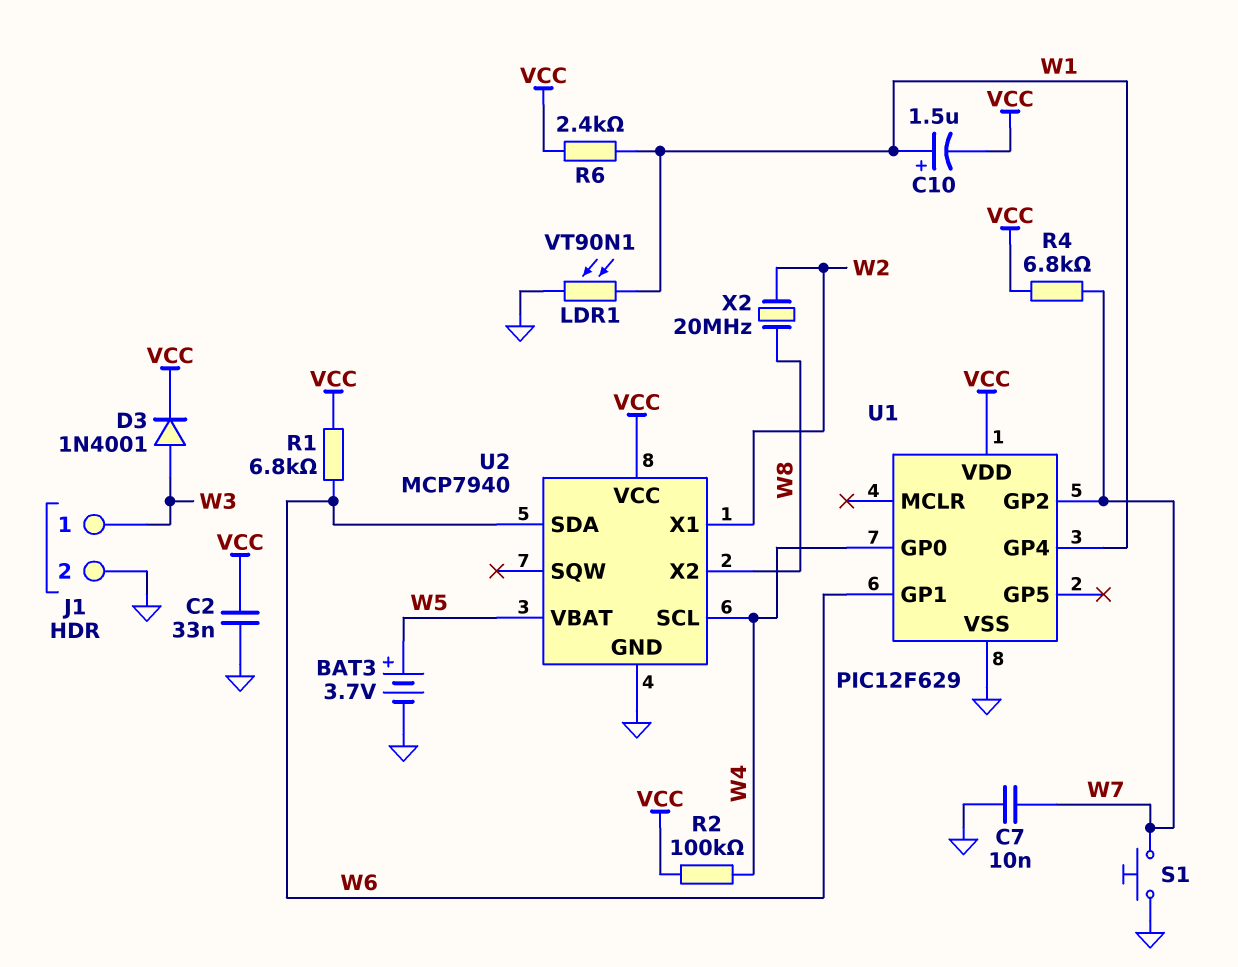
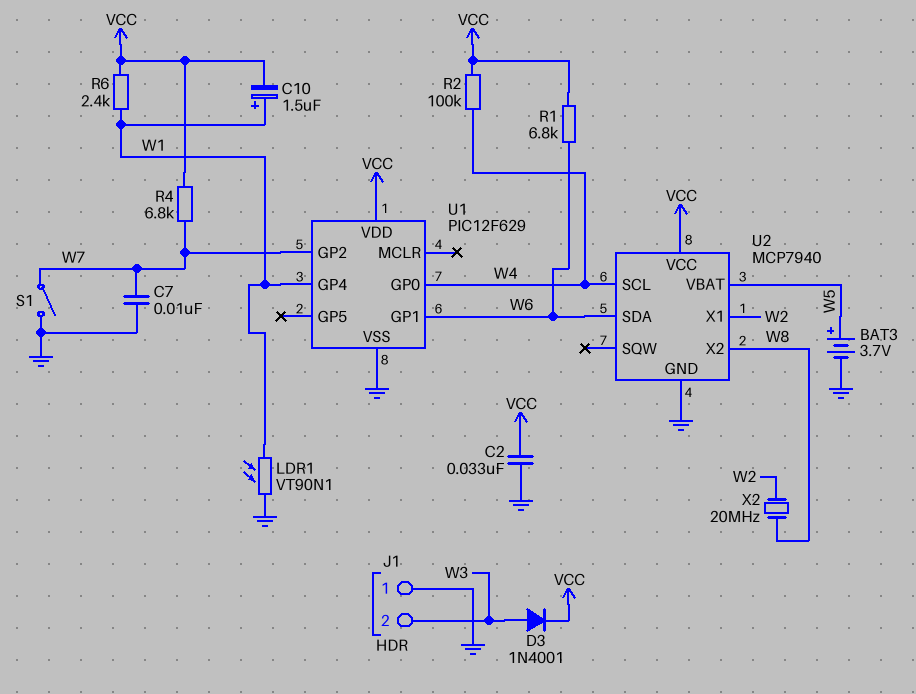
J1 pin 1: W3 -> GND
J1 pin 2: GND -> W3
S1: button (GND, W7) -> switch (GND, W7)

